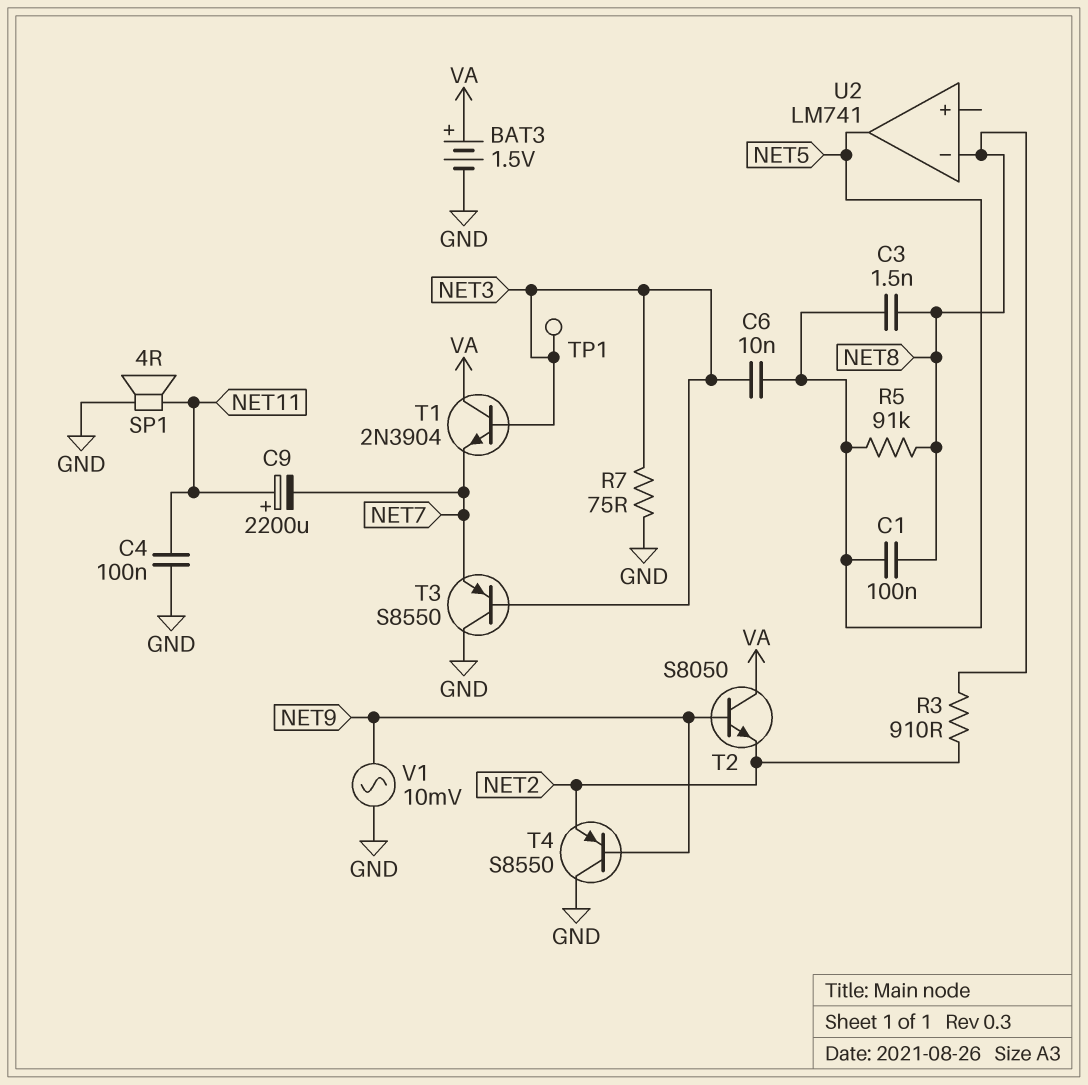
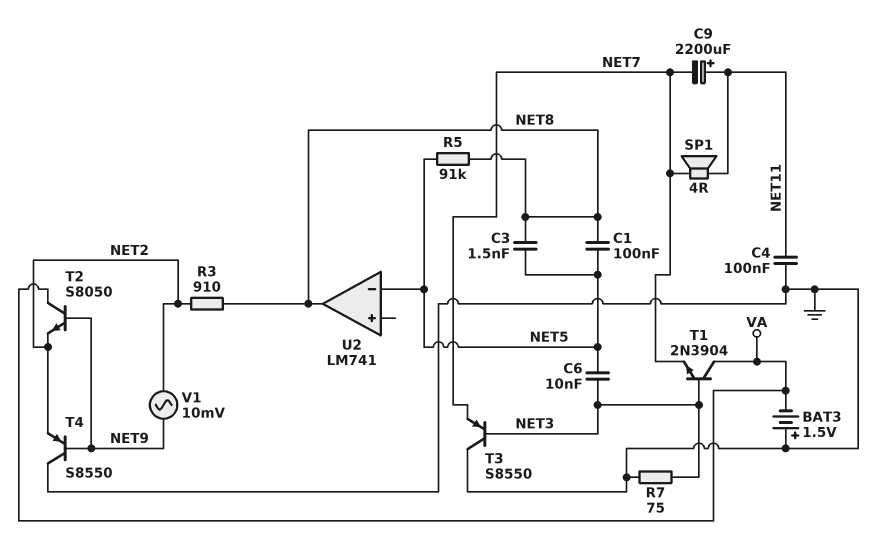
BAT3: 1.5V (plus VA, minus GND) -> 1.5V (plus GND, minus VA)
SP1: speaker 4R (GND, NET11) -> speaker 4R (NET7, NET11)
TP1: test point (NET3) -> none
U2 pin in-: NET8 -> NET5
U2 pin out: NET5 -> NET8
V1: AC 10mV (GND, NET9) -> AC 10mV (NET2, NET9)

